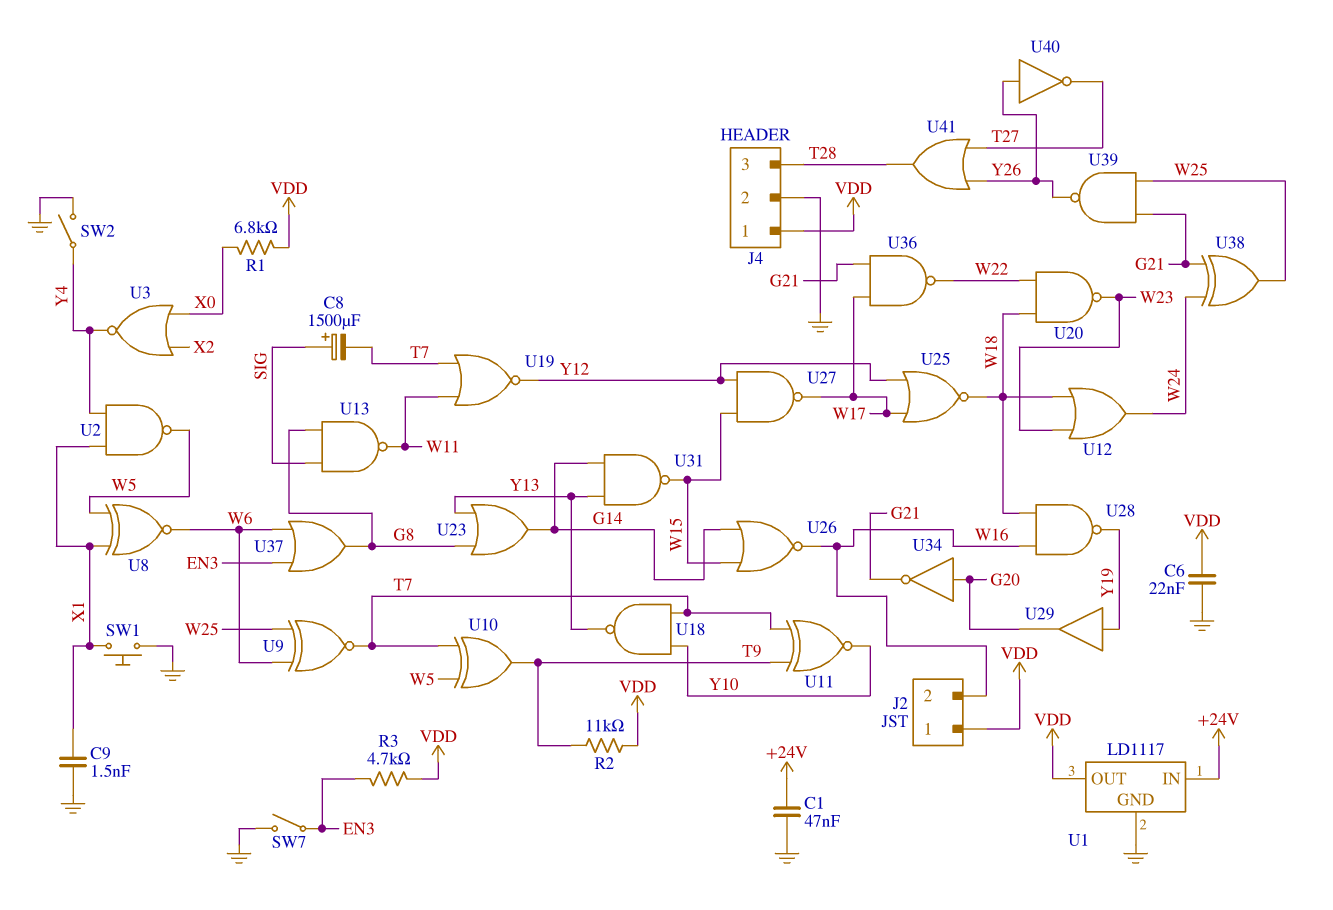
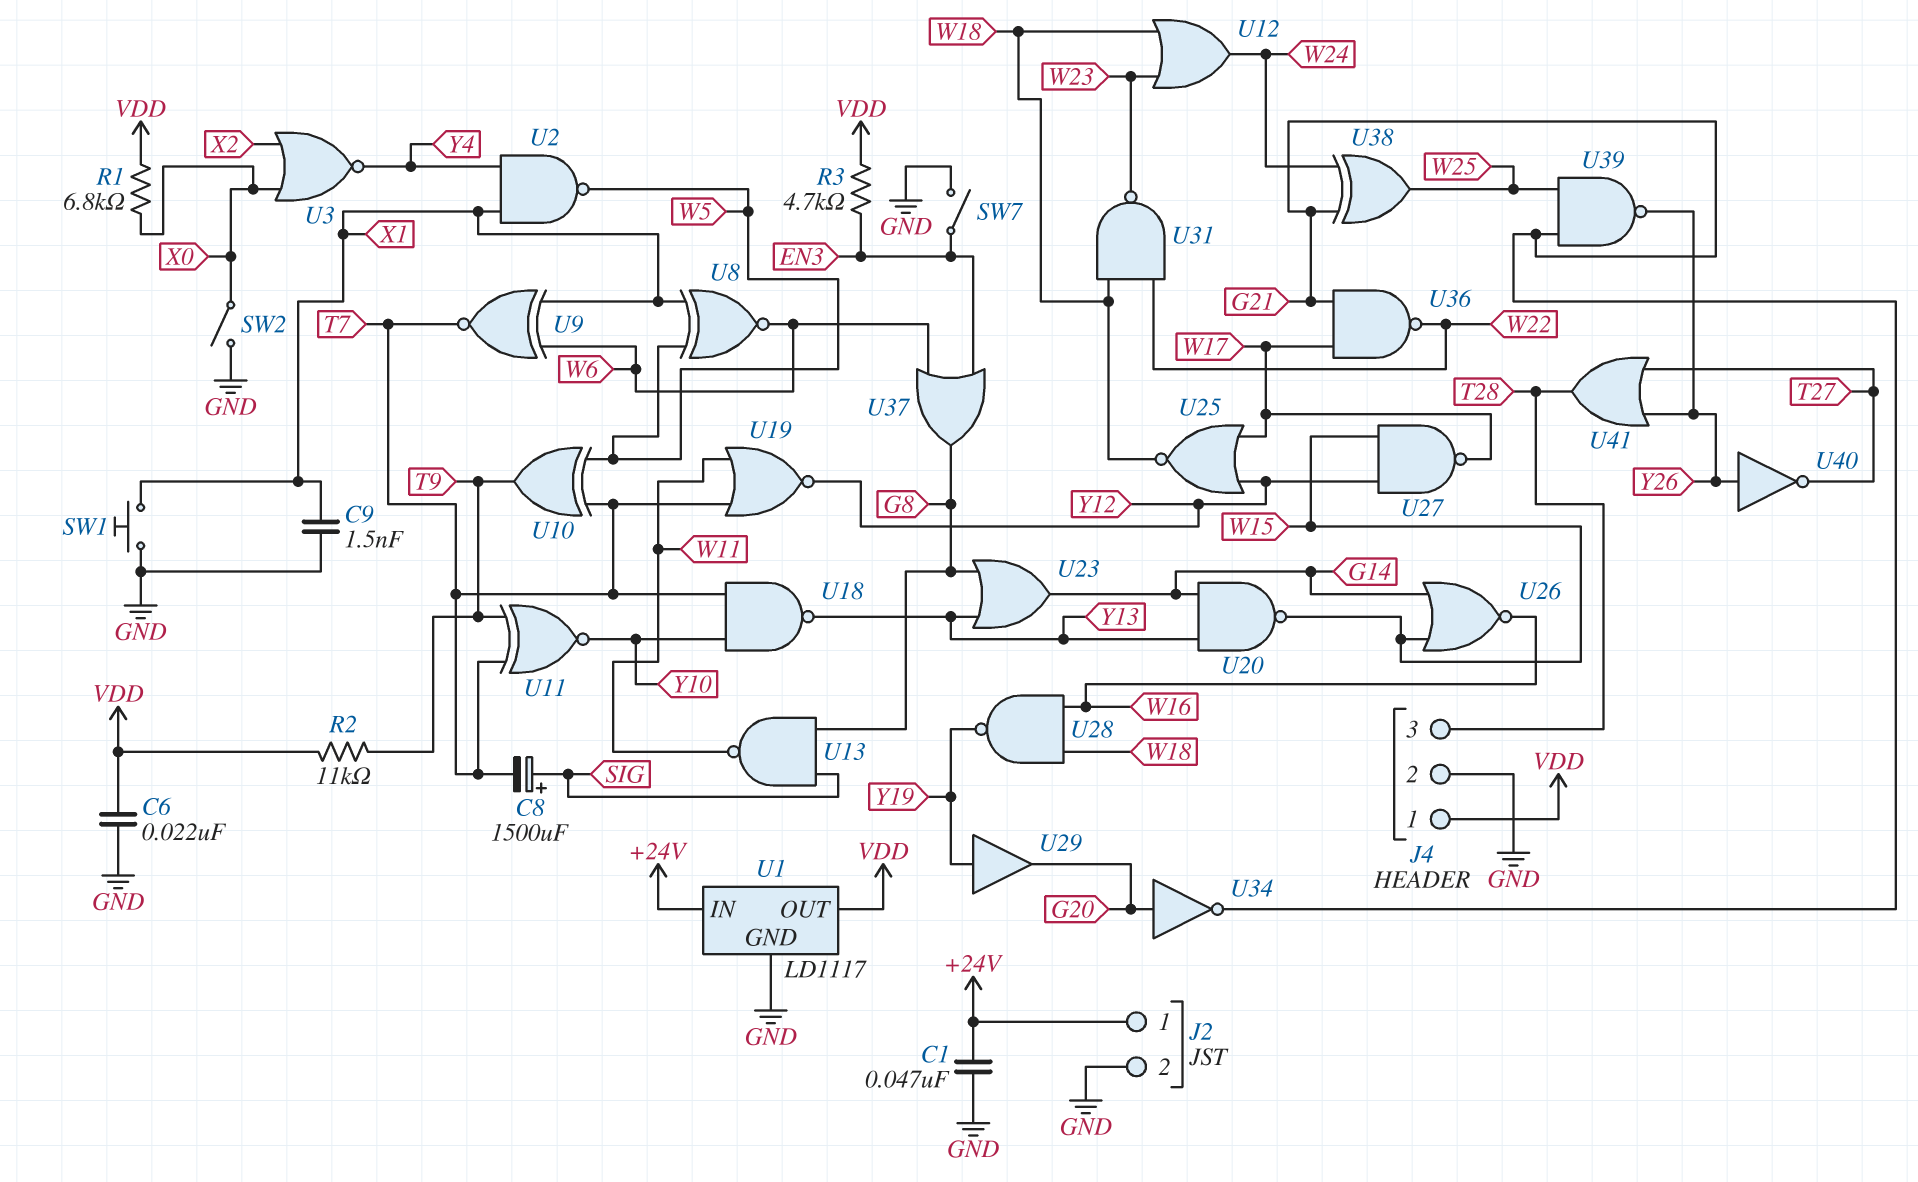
J2 pin 1: VDD -> +24V
J2 pin 2: W16 -> GND
SW2: switch (GND, Y4) -> switch (GND, X0)
U9: XNOR (in W6, in W25, out T7) -> XNOR (in W6, in X1, out T7)
U20: NAND (in W18, in W22, out W23) -> NAND (in G14, in Y13, out W15)
U31: NAND (in G14, in Y13, out W15) -> NAND (in W18, in W22, out W23)

